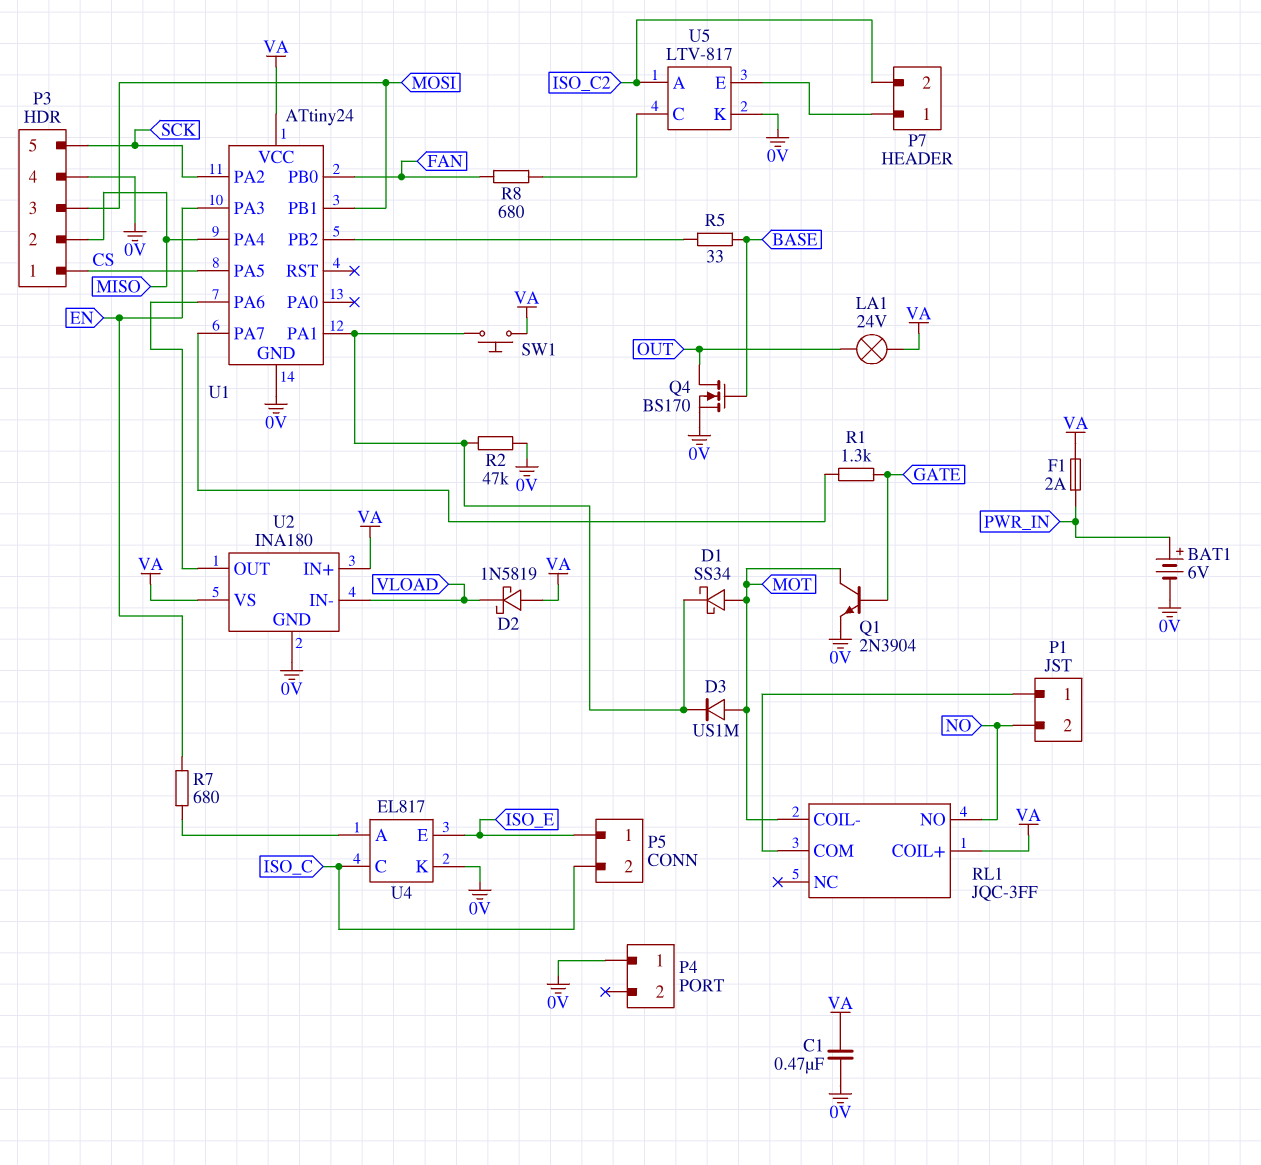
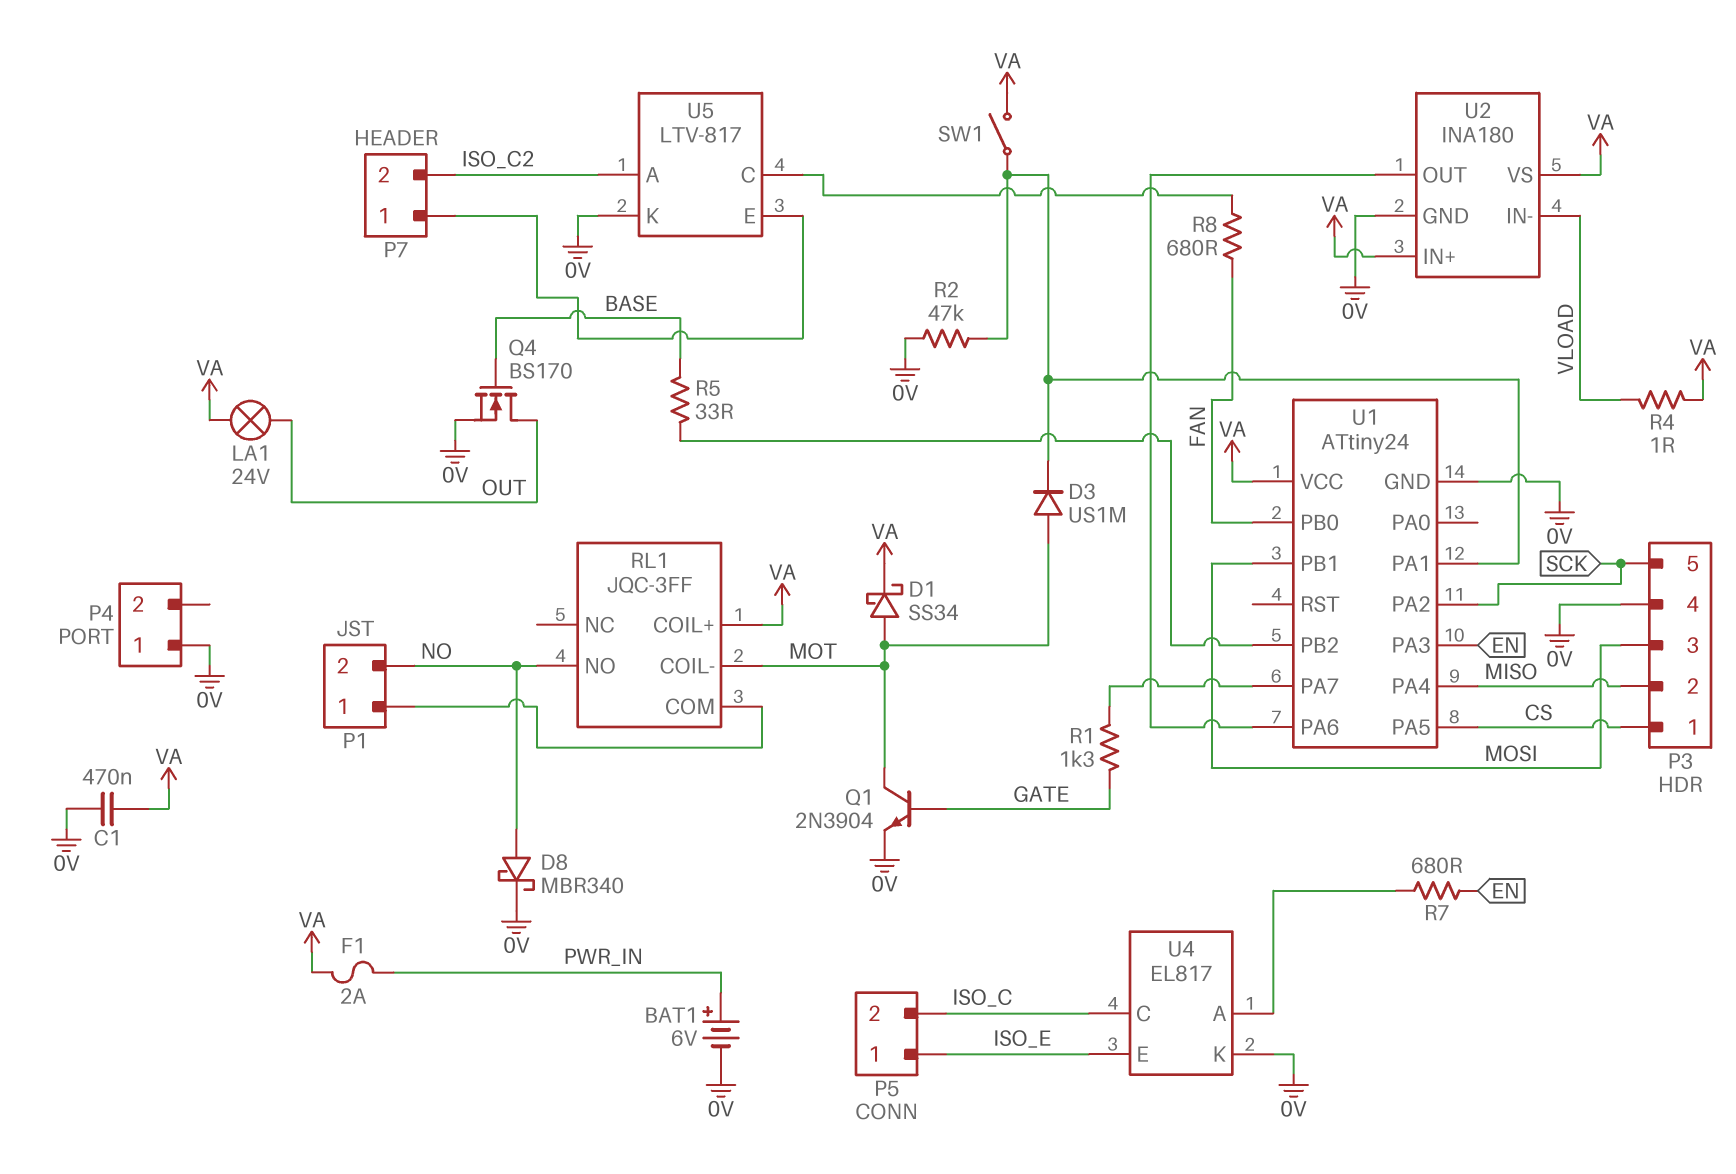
D1: schottky SS34 (A MOT, K U1/PA1) -> schottky SS34 (A MOT, K VA)
D2: schottky 1N5819 (A VA, K VLOAD) -> none
D8: none -> schottky MBR340 (A NO, K 0V)
R4: none -> 1 (VA, VLOAD)
SW1: button (U1/PA1, VA) -> switch (U1/PA1, VA)

